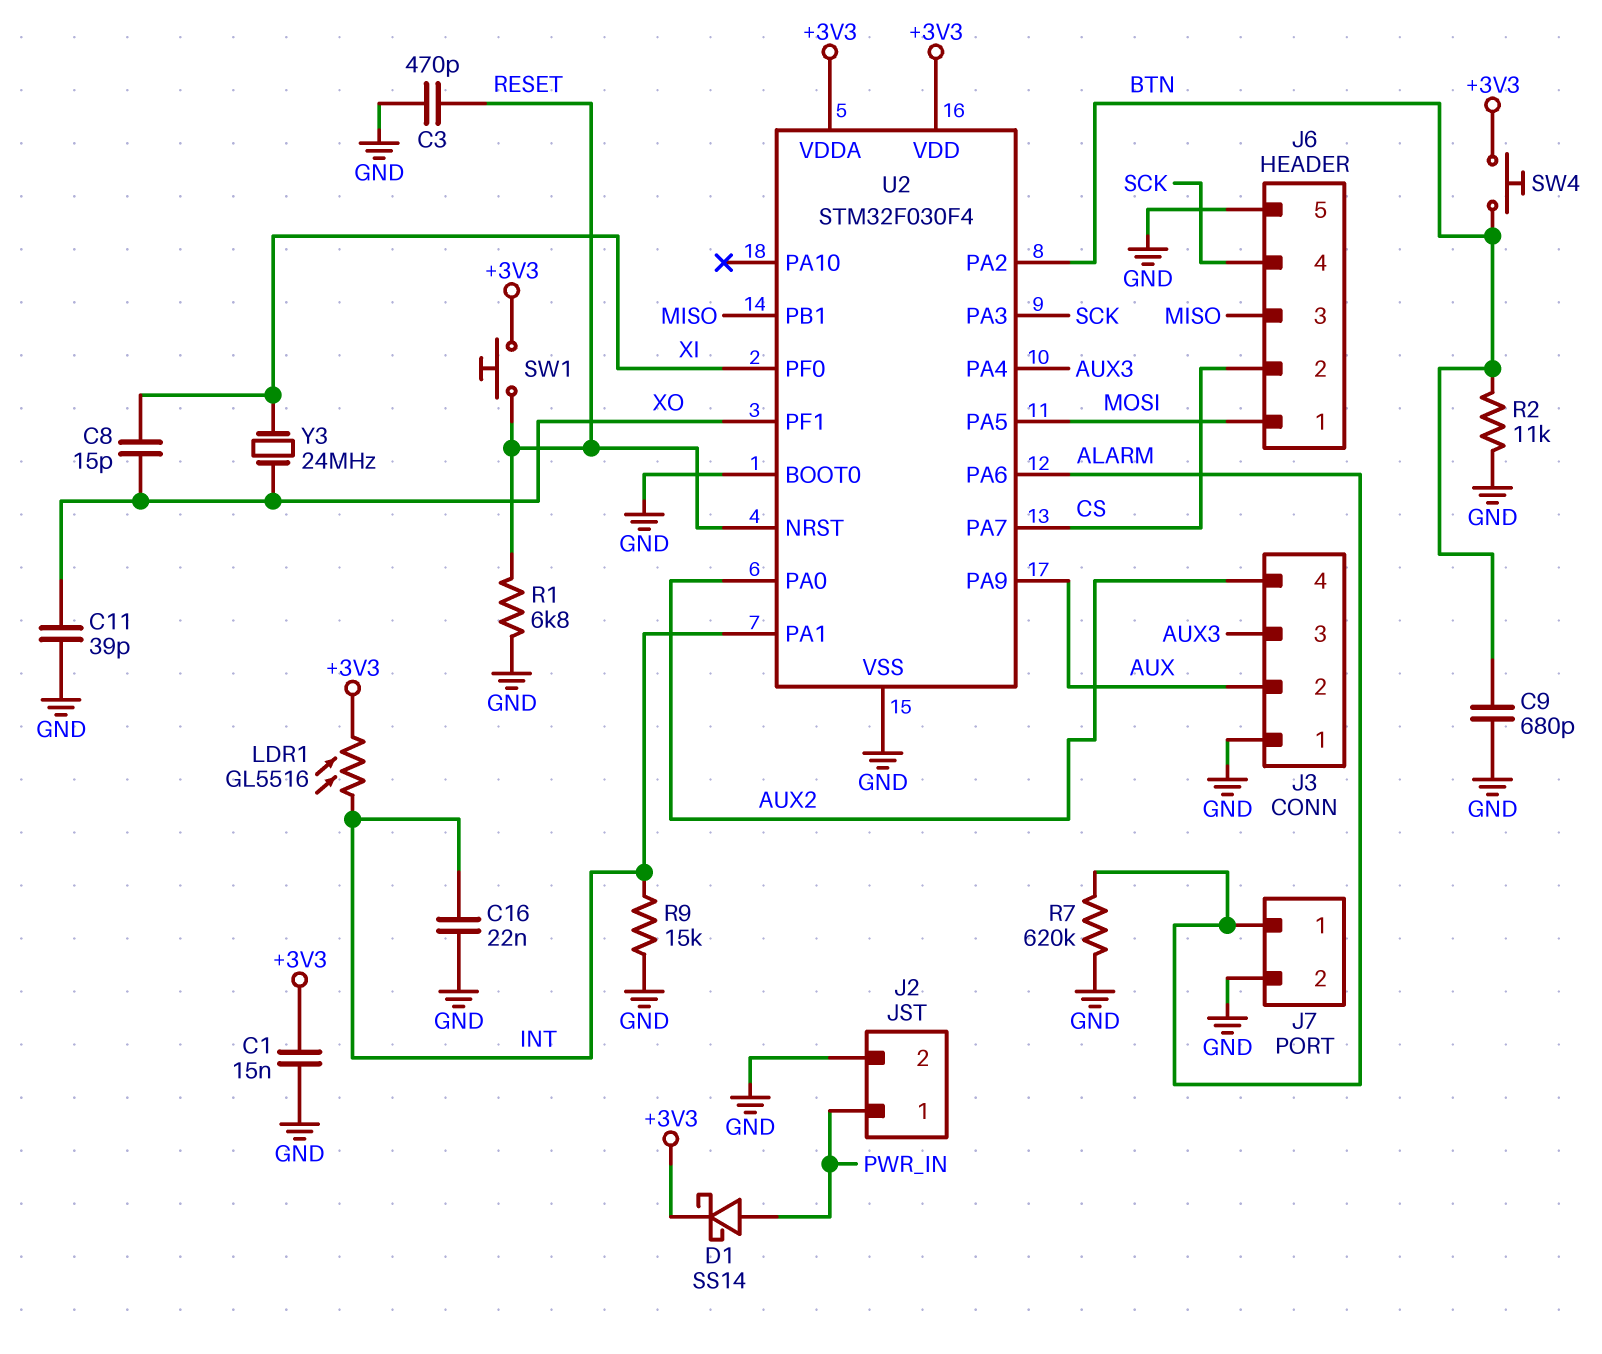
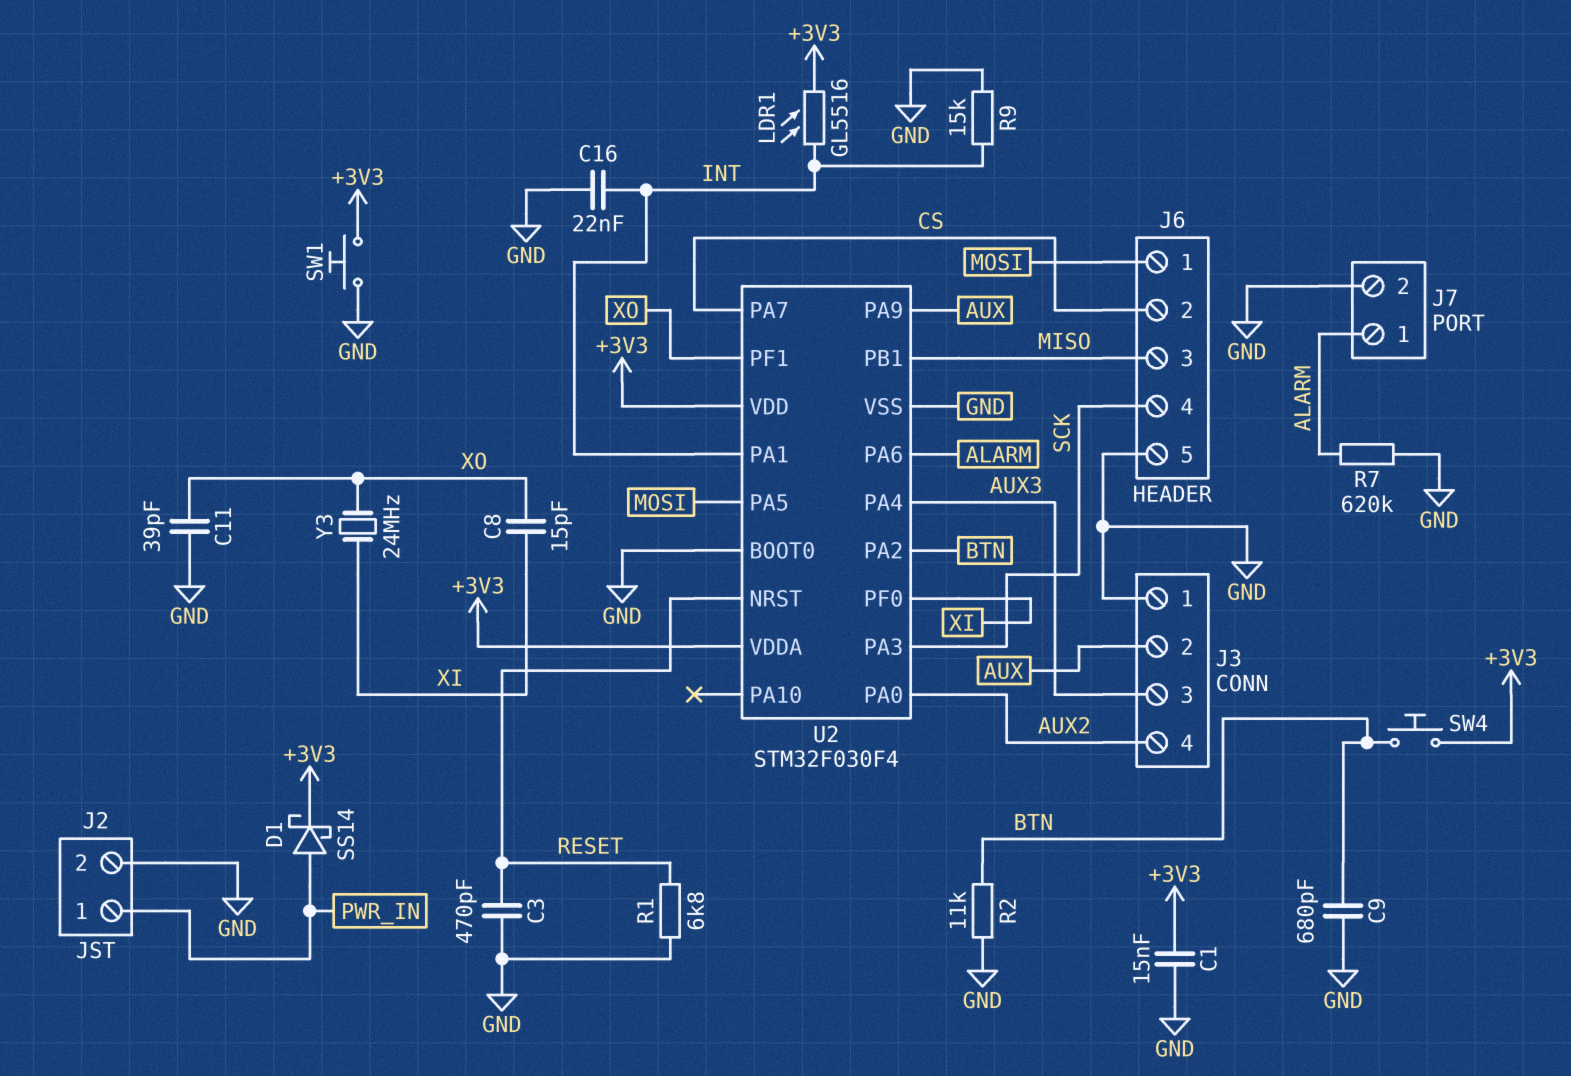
SW1: button (+3V3, RESET) -> button (+3V3, GND)

